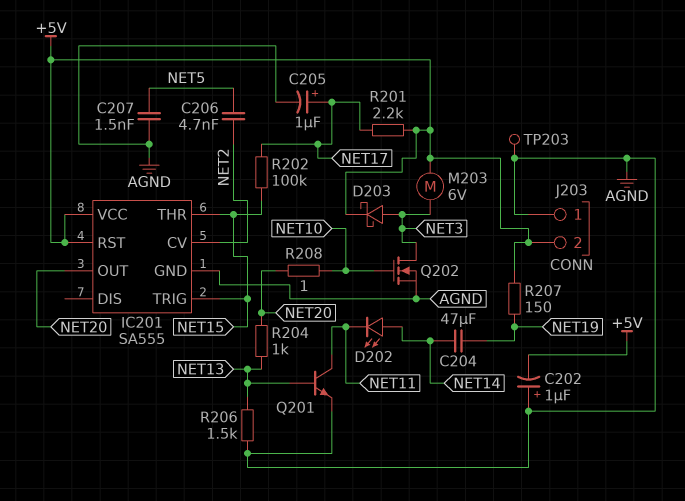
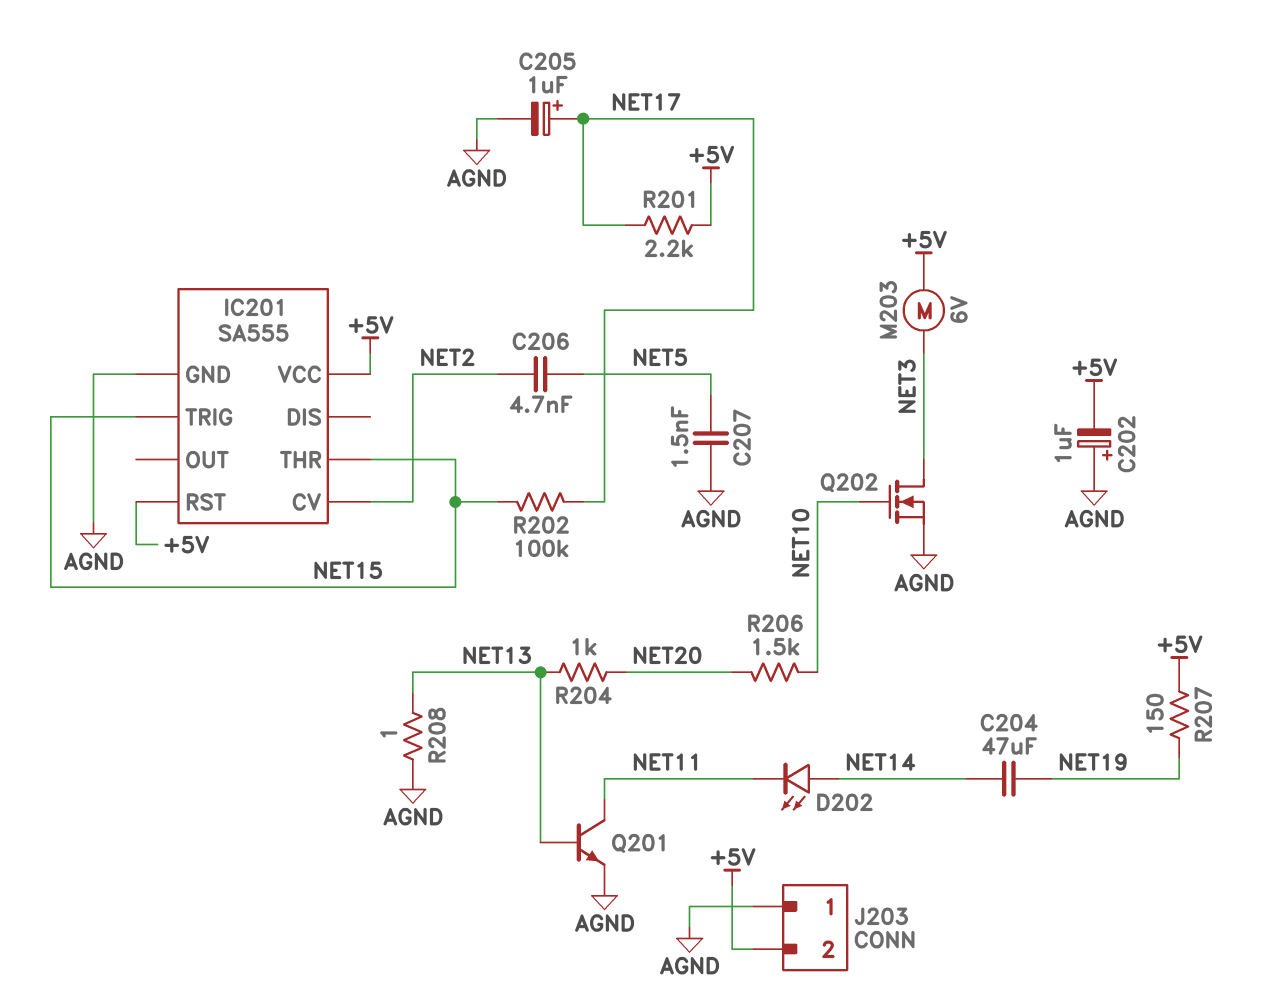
D203: schottky (A NET3, K +5V) -> none
IC201 pin OUT: NET20 -> none
R206: 1.5k (AGND, NET13) -> 1.5k (NET10, NET20)
R208: 1 (NET10, NET20) -> 1 (AGND, NET13)
TP203: test point (AGND) -> none

